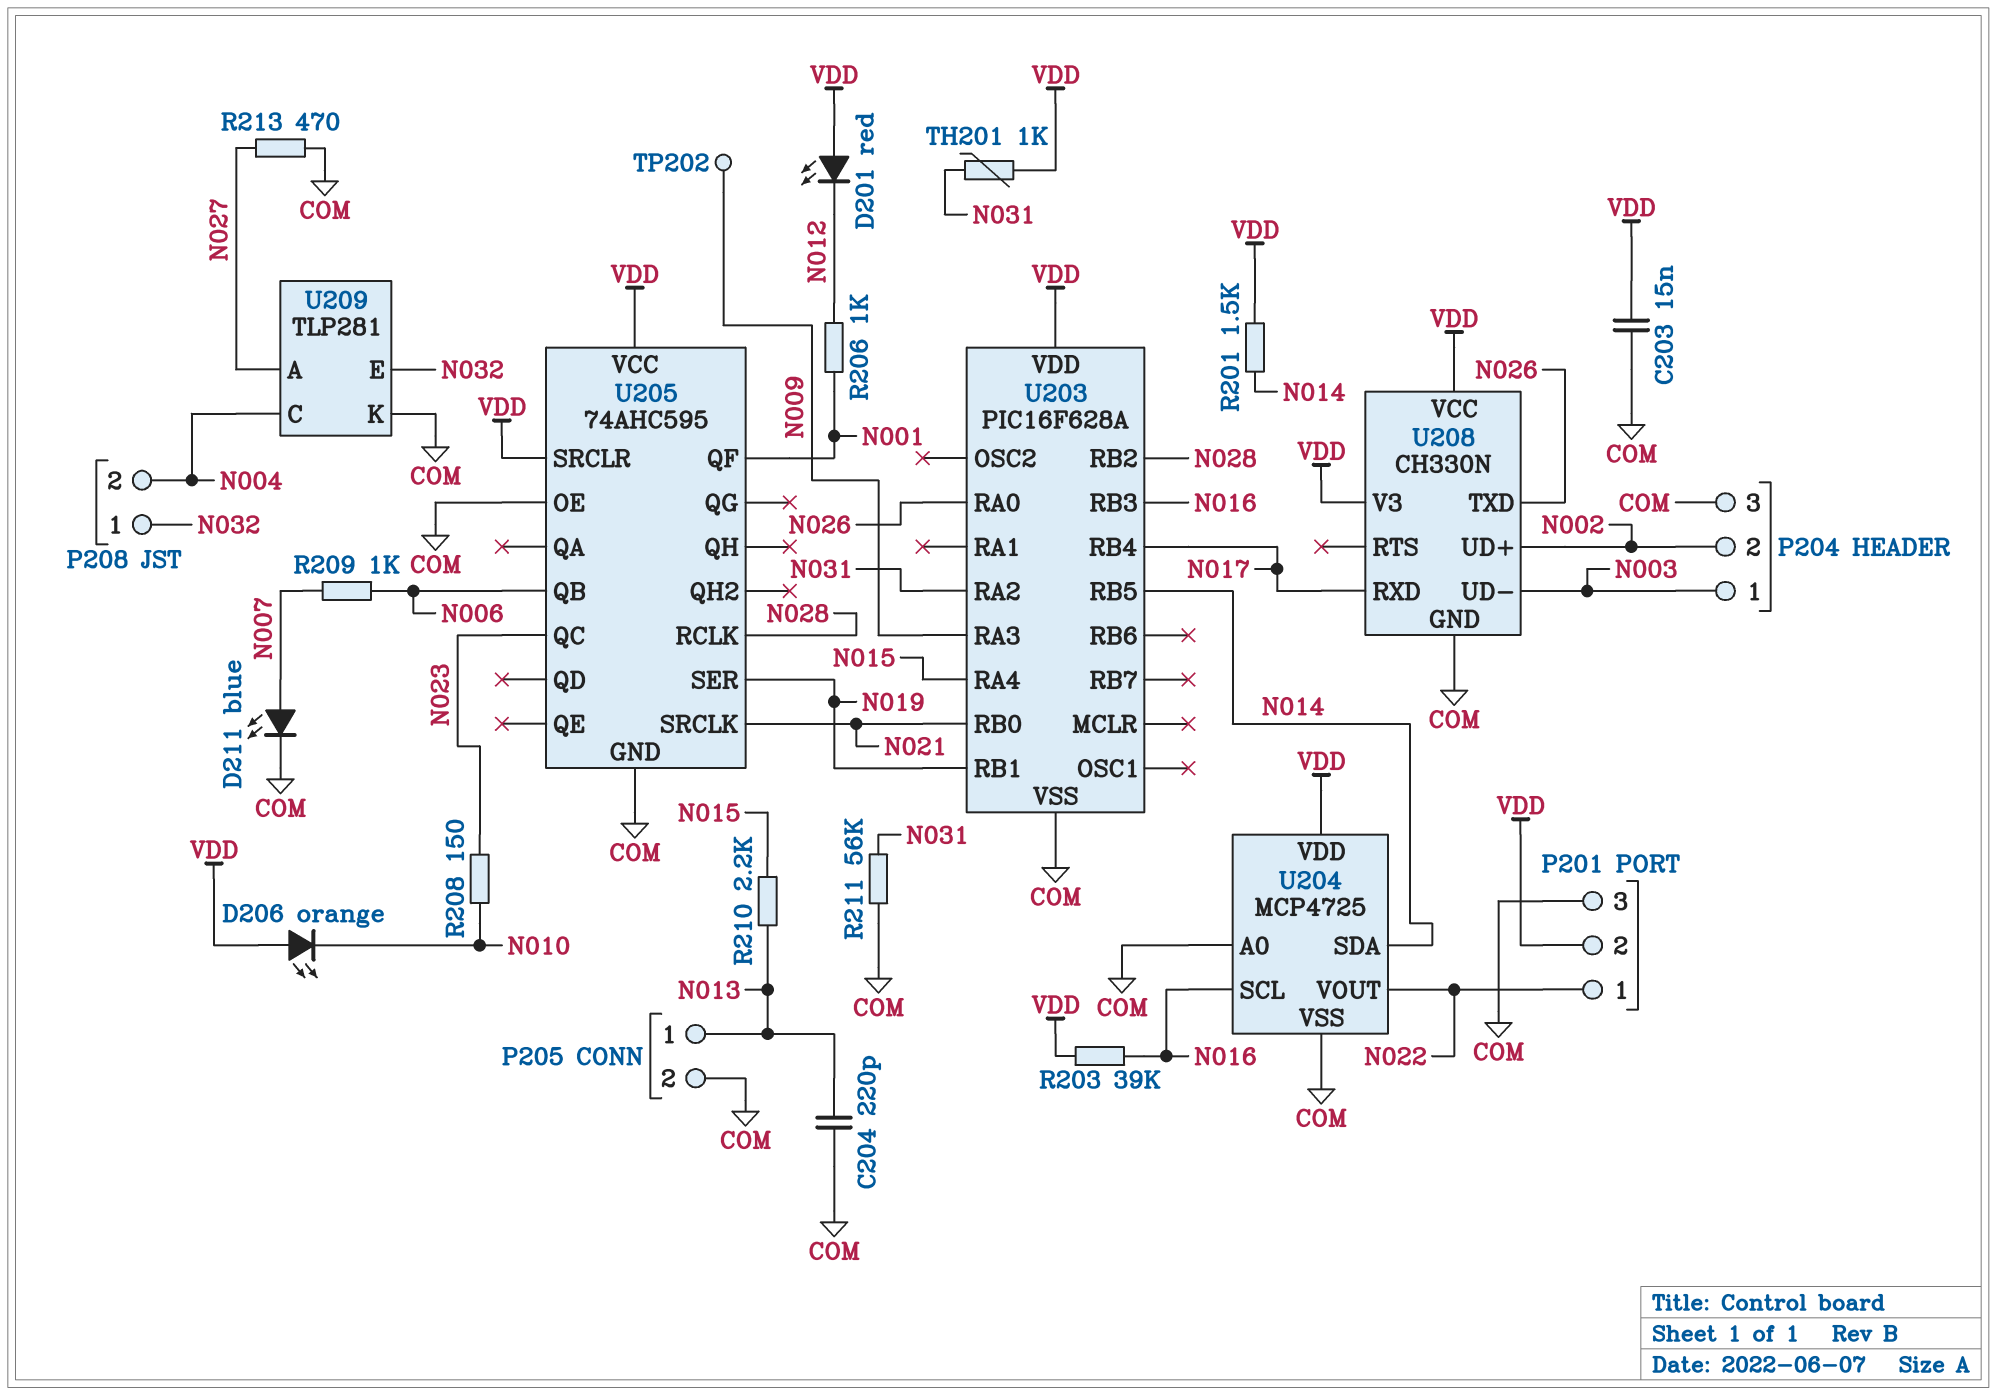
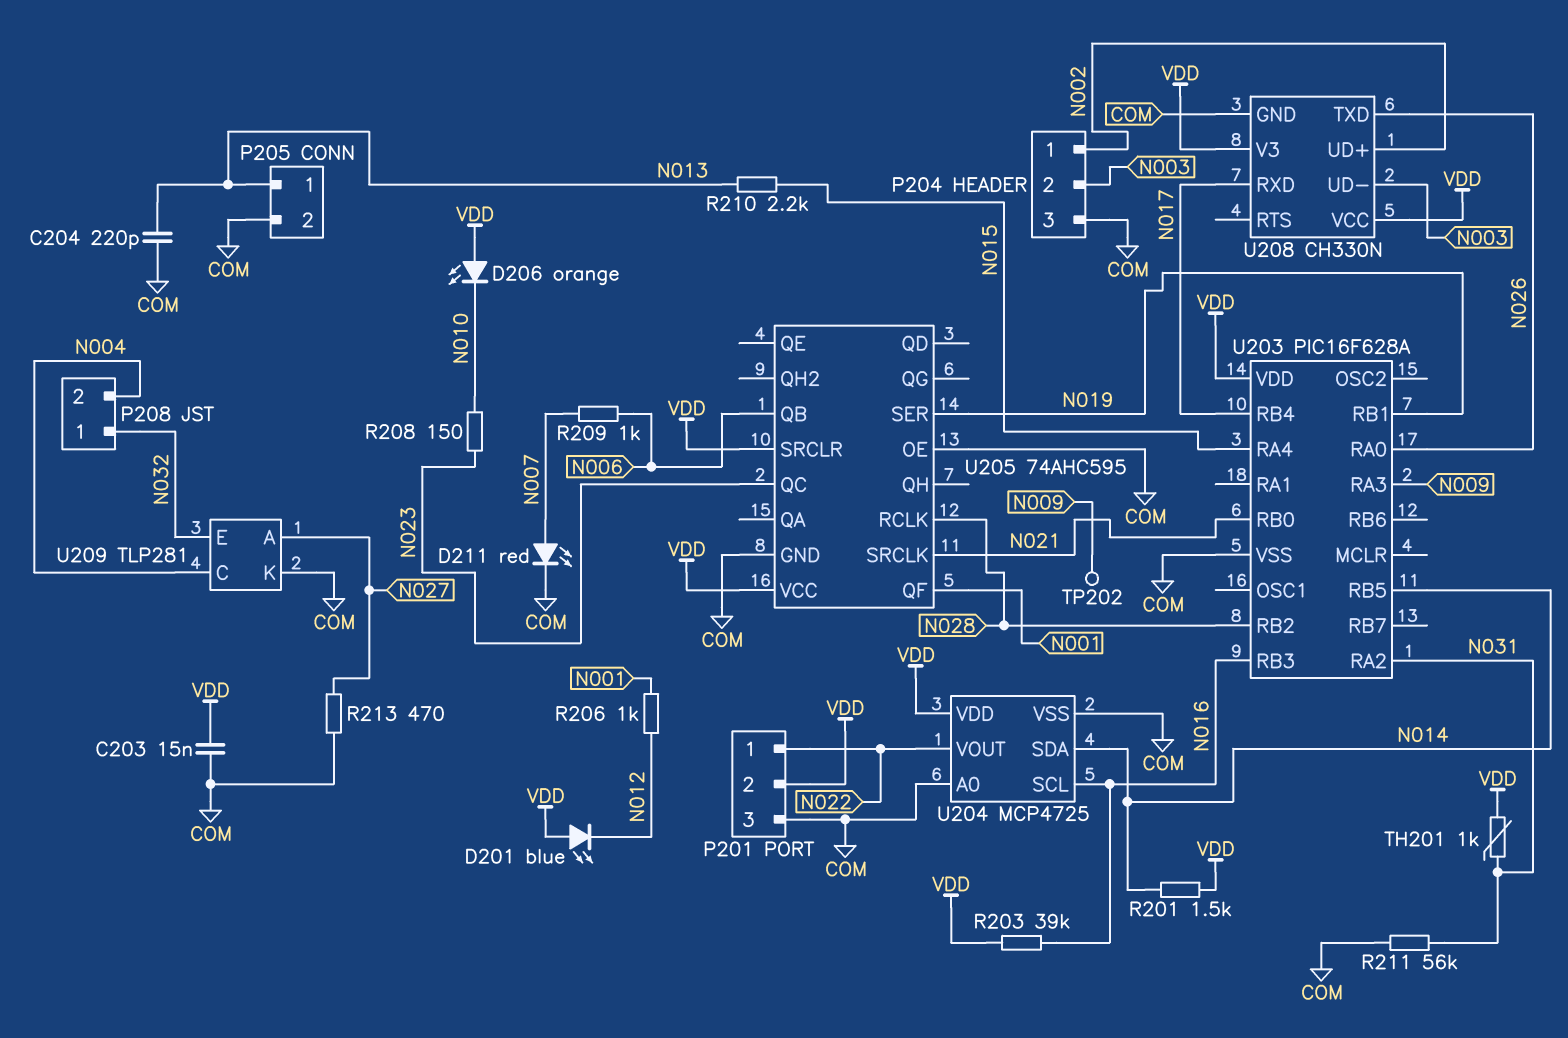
D201: LED red (A VDD, K N012) -> LED blue (A VDD, K N012)
D211: LED blue (A N007, K COM) -> LED red (A N007, K COM)
P204 pin 1: N003 -> N002
P204 pin 2: N002 -> N003

